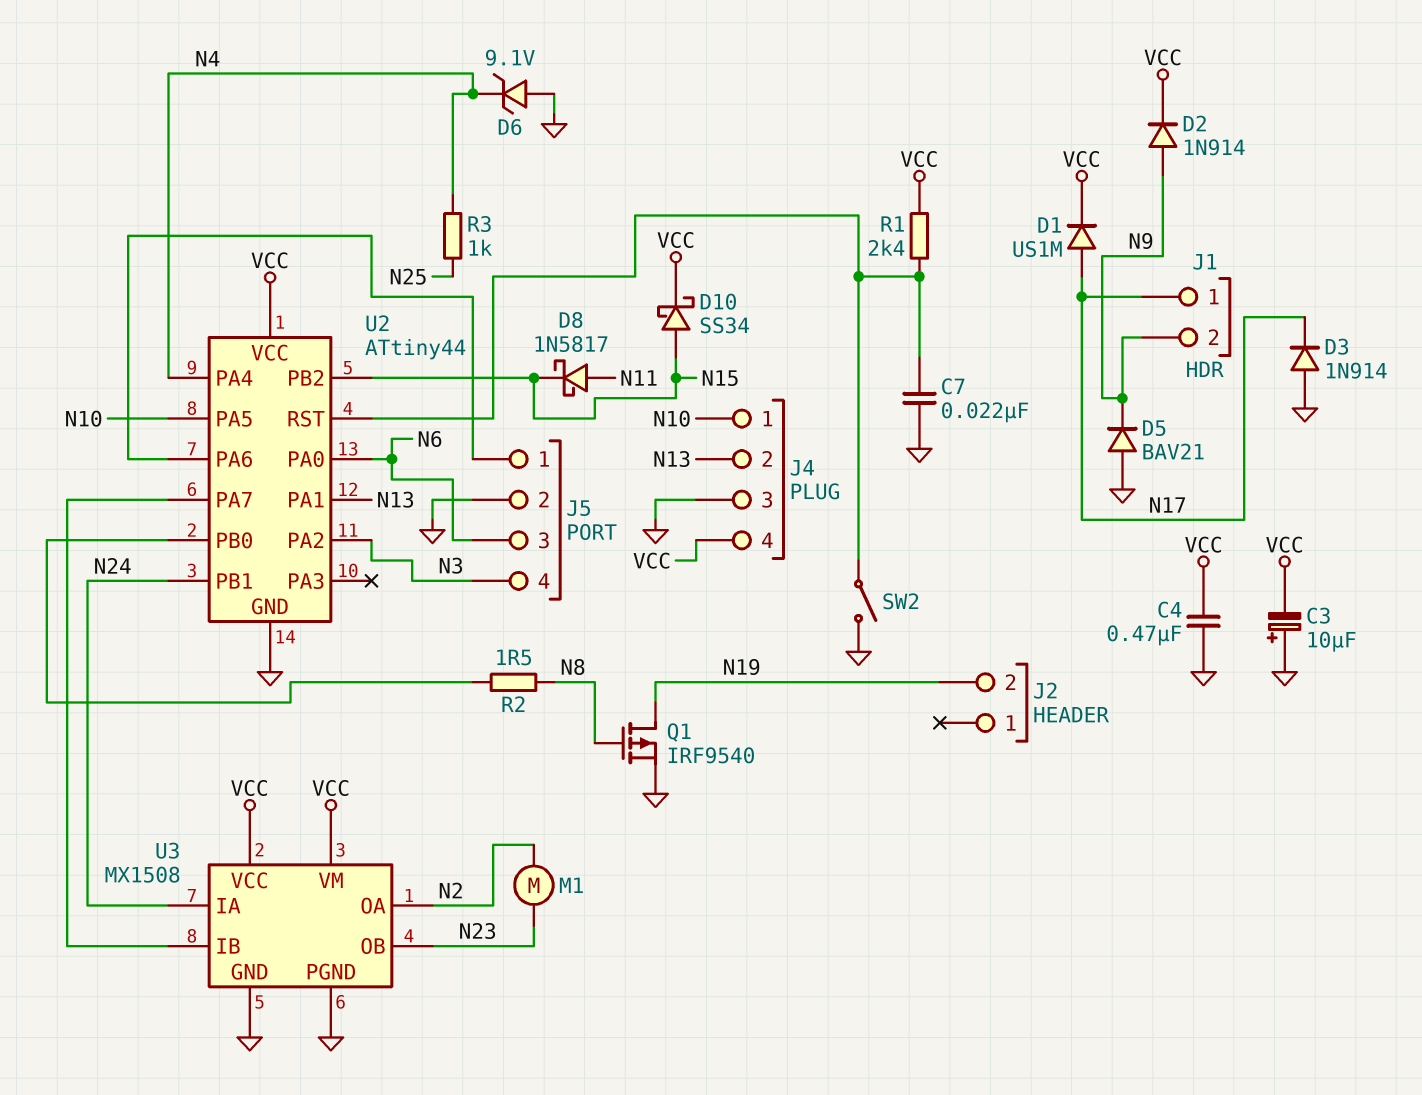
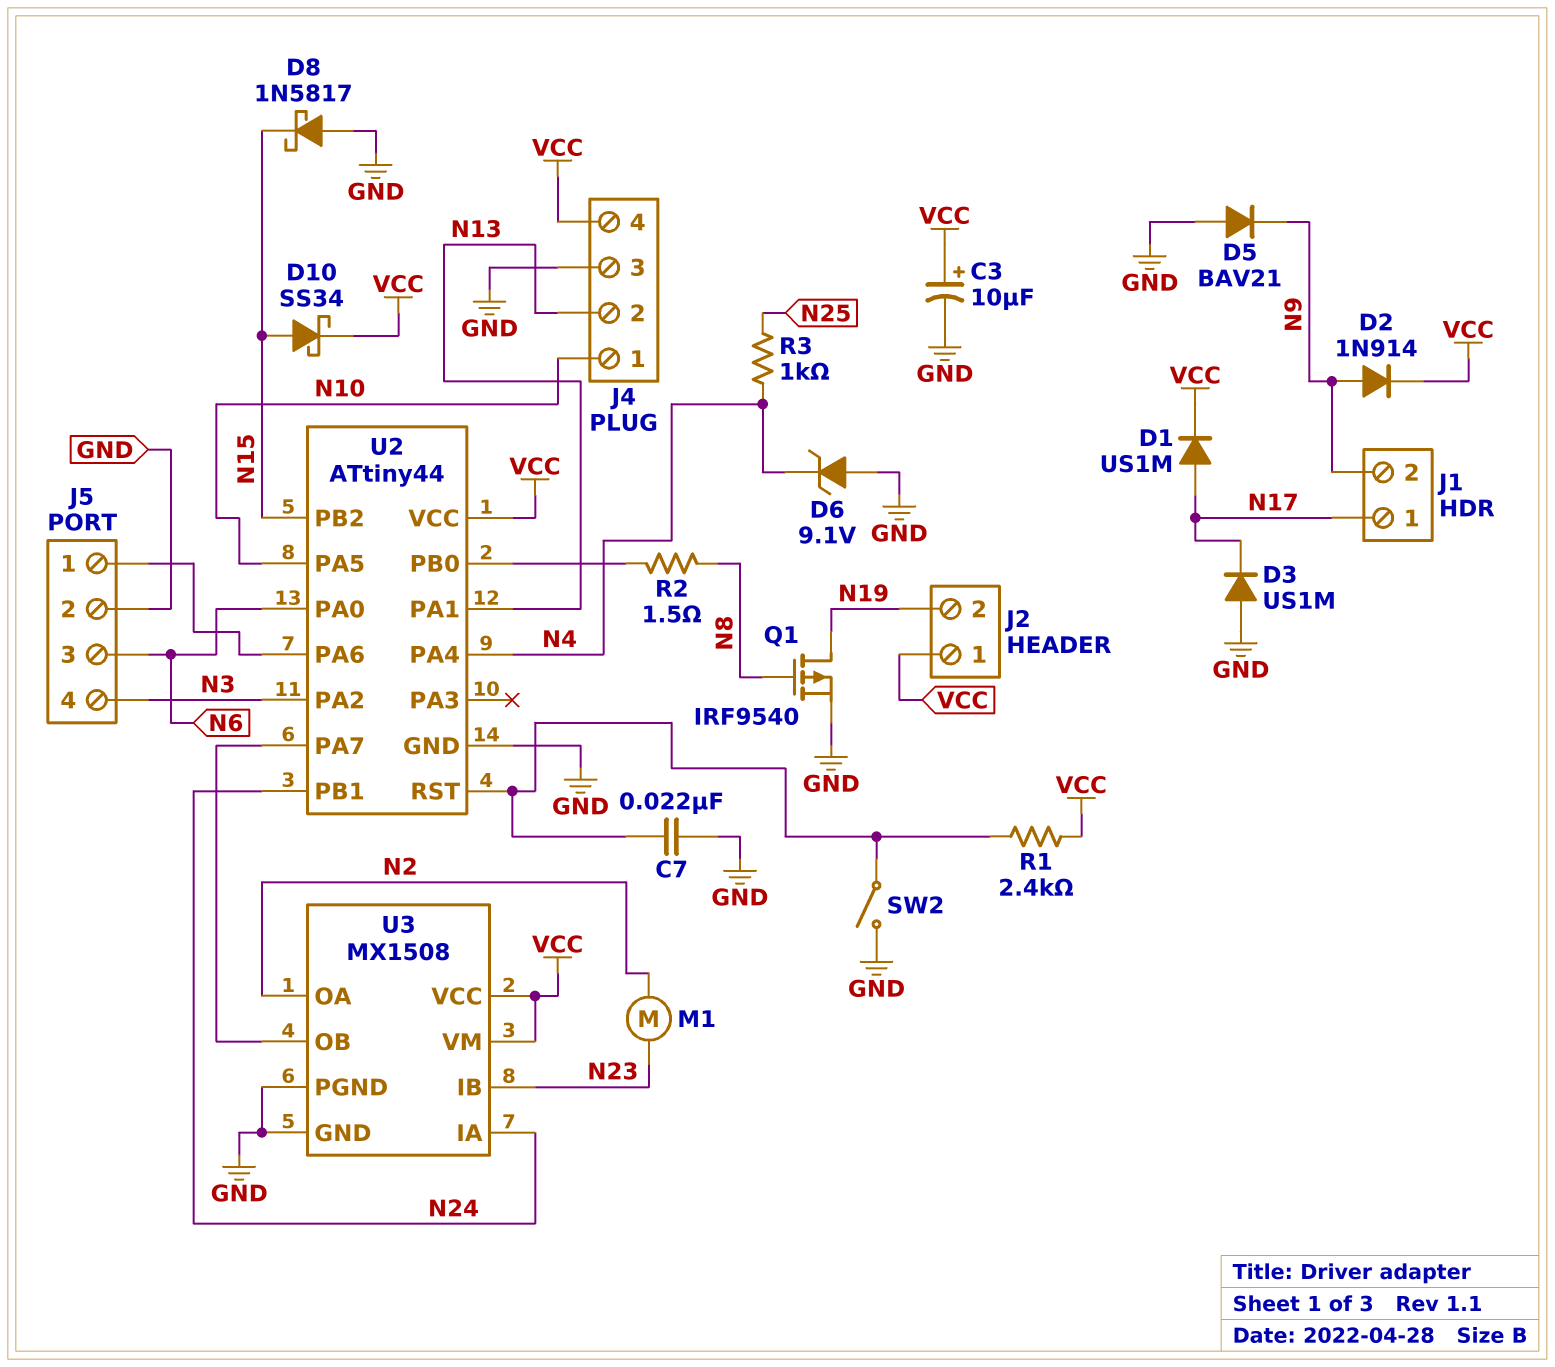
C3: 10uF (plus GND, minus VCC) -> 10uF (plus VCC, minus GND)
C4: 470nF (GND, VCC) -> none
D3: diode 1N914 (A GND, K N17) -> diode US1M (A GND, K N17)
D8: schottky 1N5817 (A N11, K N15) -> schottky 1N5817 (A GND, K N15)
J2 pin 1: none -> VCC
U3 pin IB: U2/PA7 -> N23
U3 pin OB: N23 -> U2/PA7

